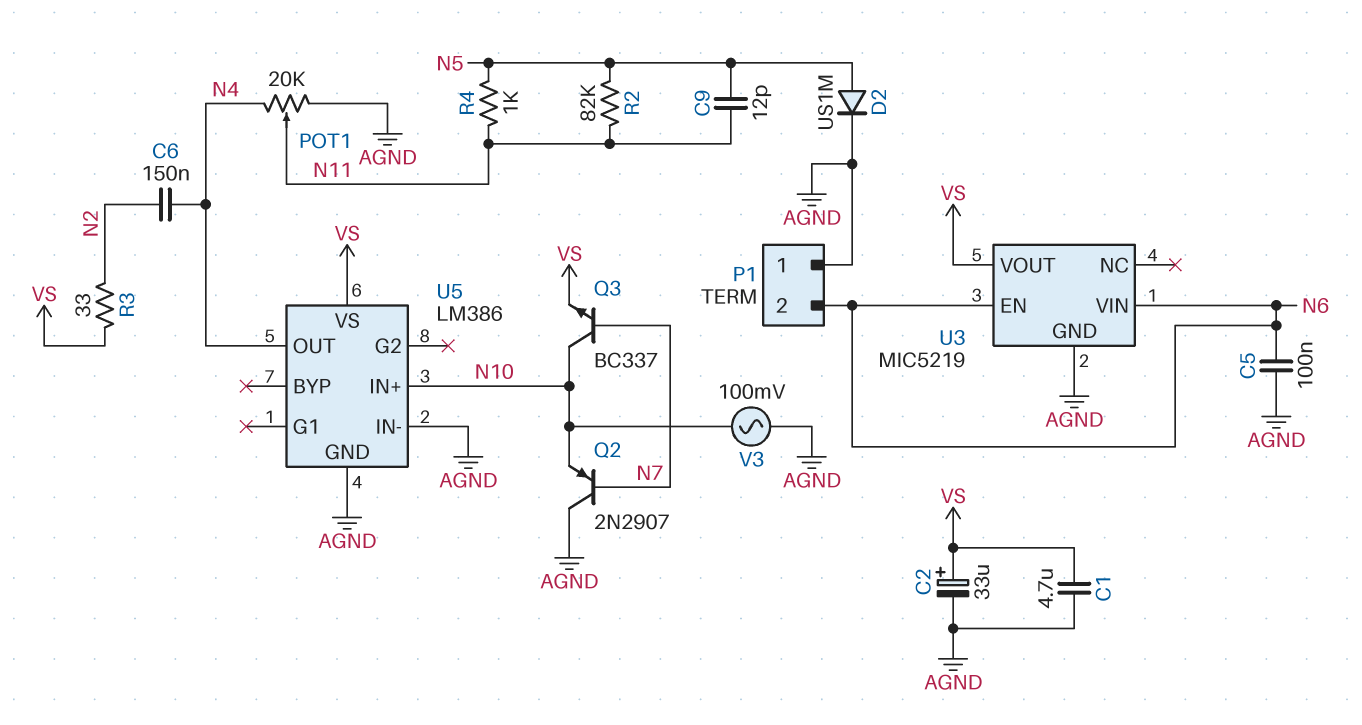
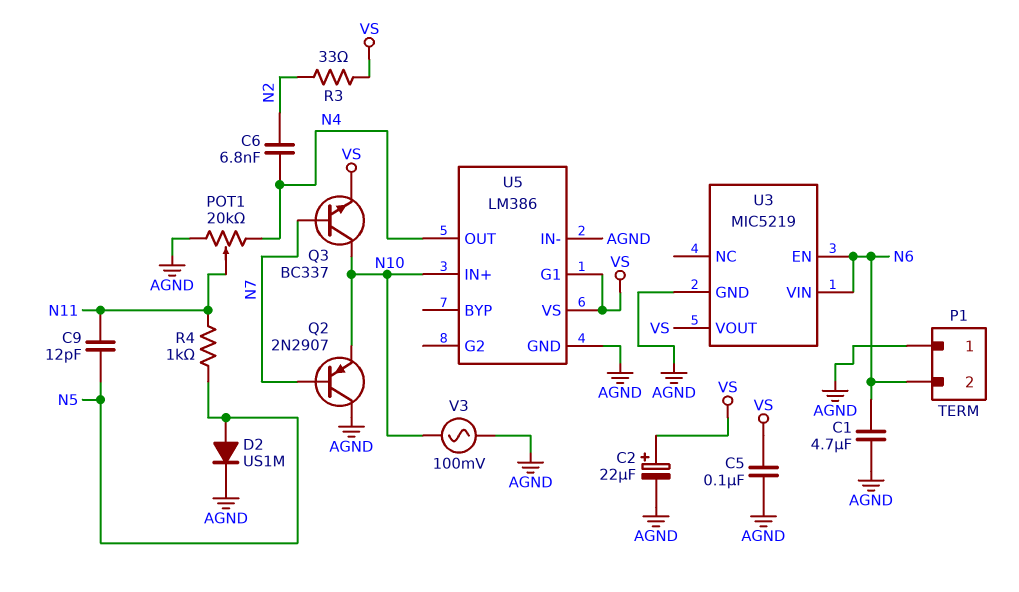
C1: 4.7uF (AGND, VS) -> 4.7uF (AGND, N6)
C2: 33uF (plus VS, minus AGND) -> 22uF (plus VS, minus AGND)
C5: 100nF (AGND, N6) -> 100nF (AGND, VS)
C6: 150nF (N2, N4) -> 6.8nF (N2, N4)
R2: 82k (N5, N11) -> none
U5 pin G1: none -> VS

